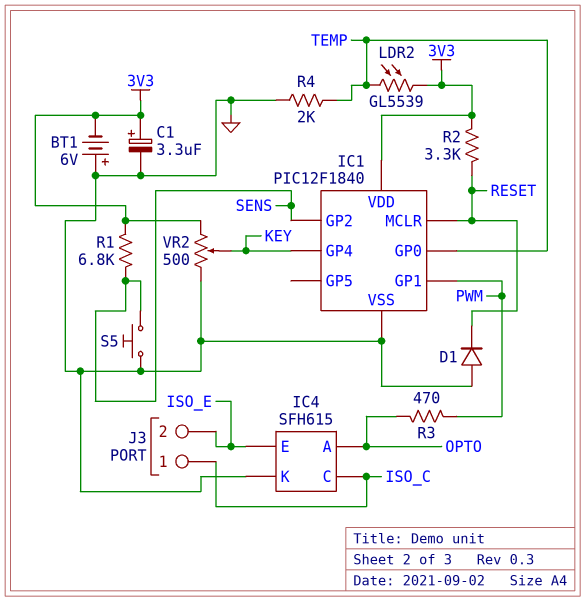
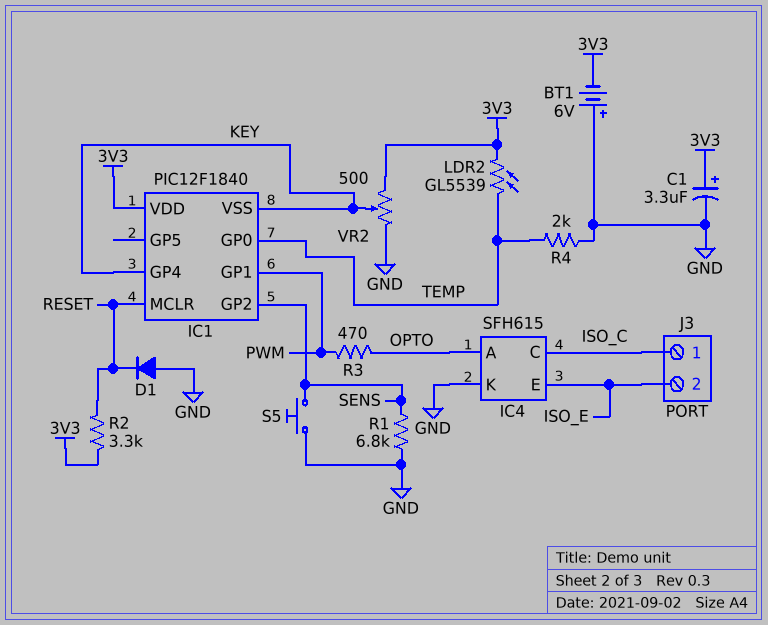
IC1 pin VSS: GND -> KEY
R1: 6.8k (3V3, SENS) -> 6.8k (GND, SENS)

